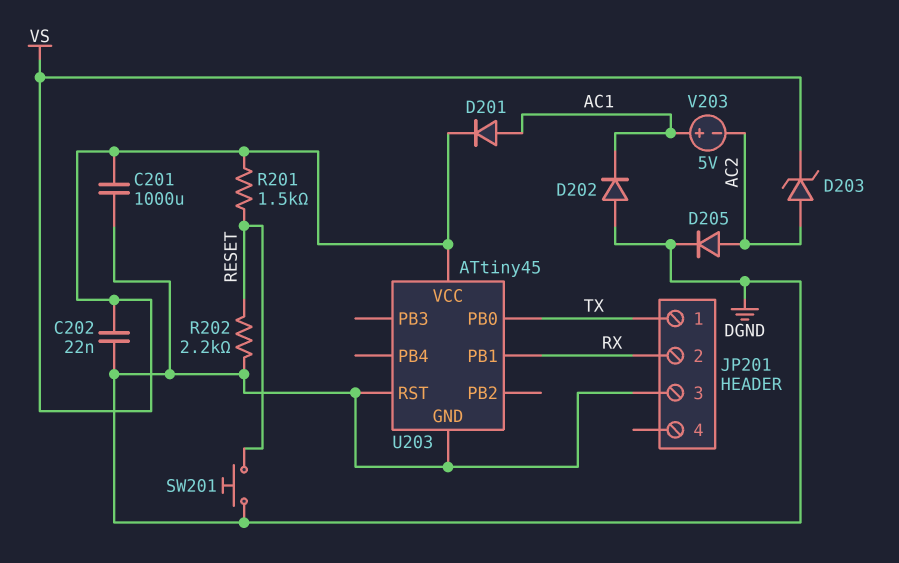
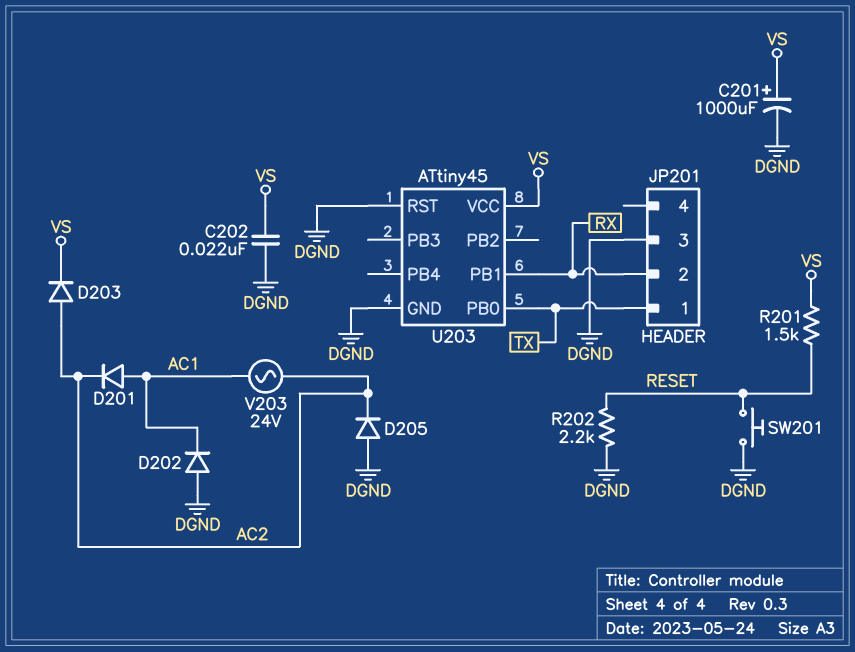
C201: 1000uF (DGND, VS) -> 1000uF (plus VS, minus DGND)
D201: diode (A AC1, K VS) -> diode (A AC1, K AC2)
D203: zener (A AC2, K VS) -> diode (A AC2, K VS)
D205: diode (A AC2, K DGND) -> diode (A DGND, K AC2)
V203: 5V (plus AC1, minus AC2) -> AC 24V (AC1, AC2)

